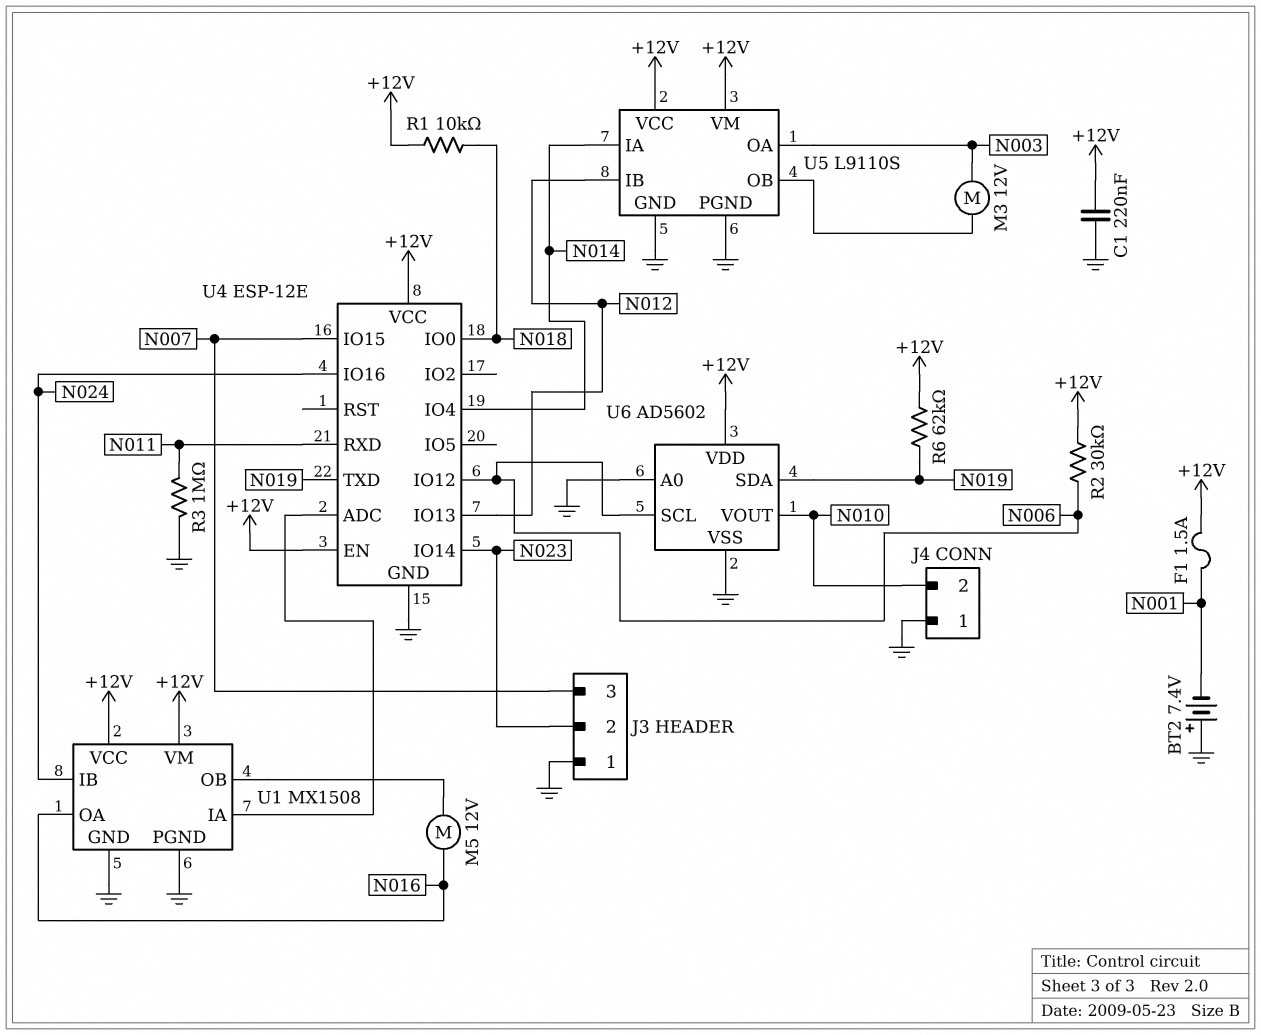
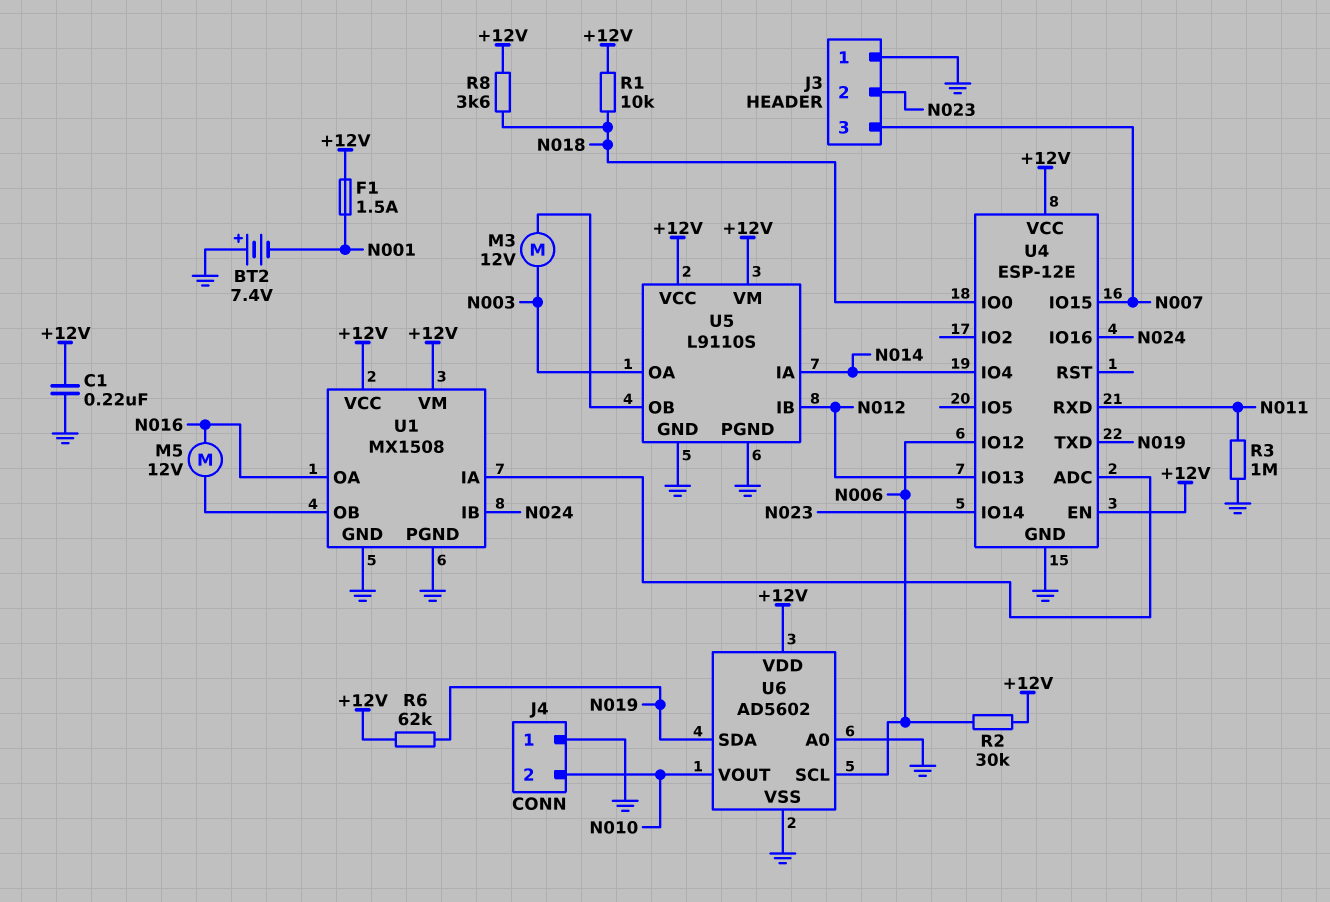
R8: none -> 3.6k (+12V, N018)

